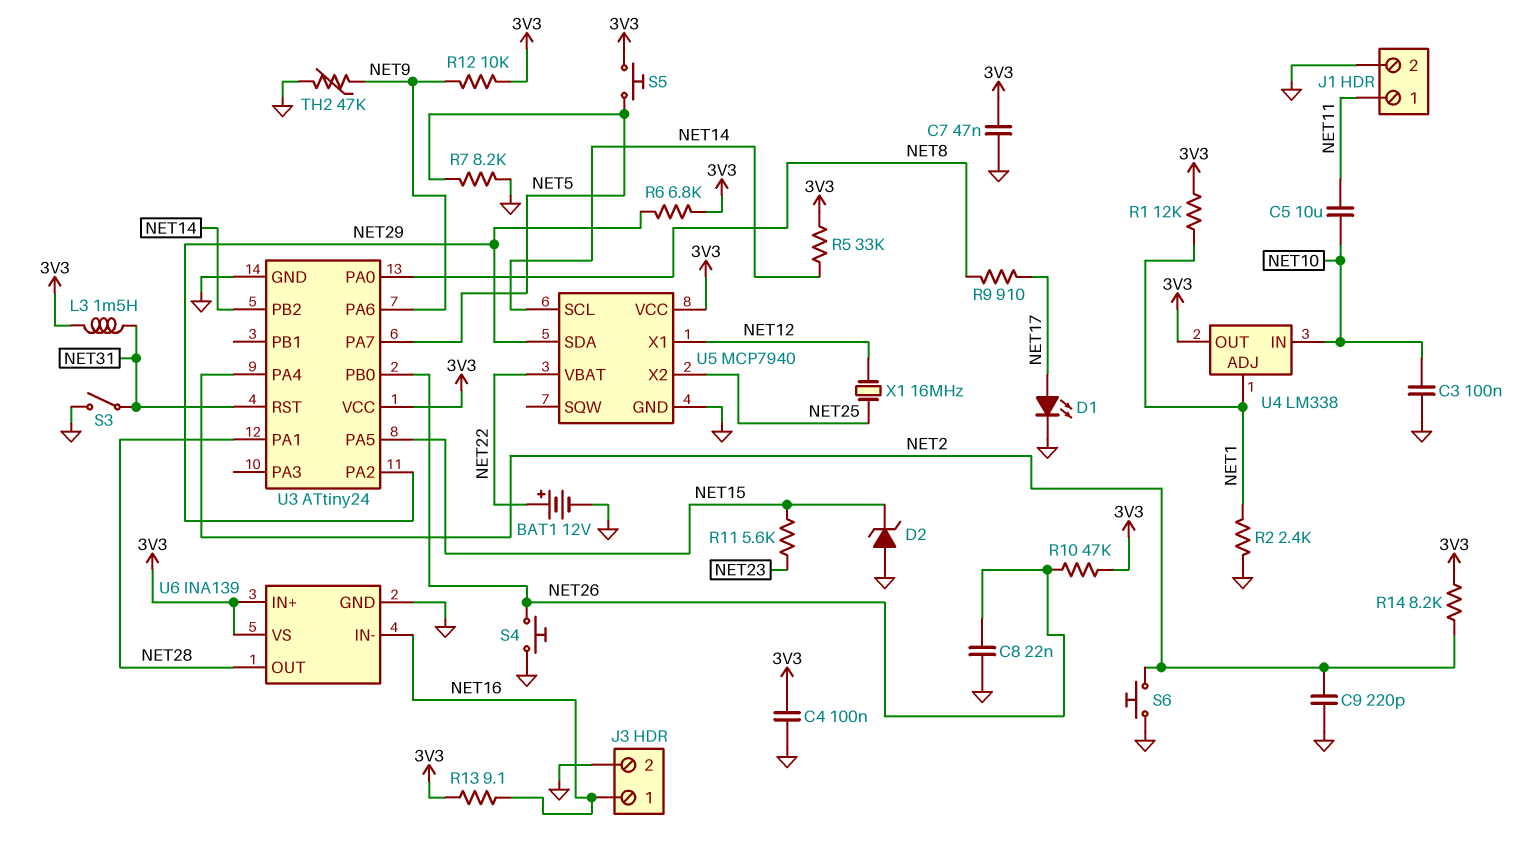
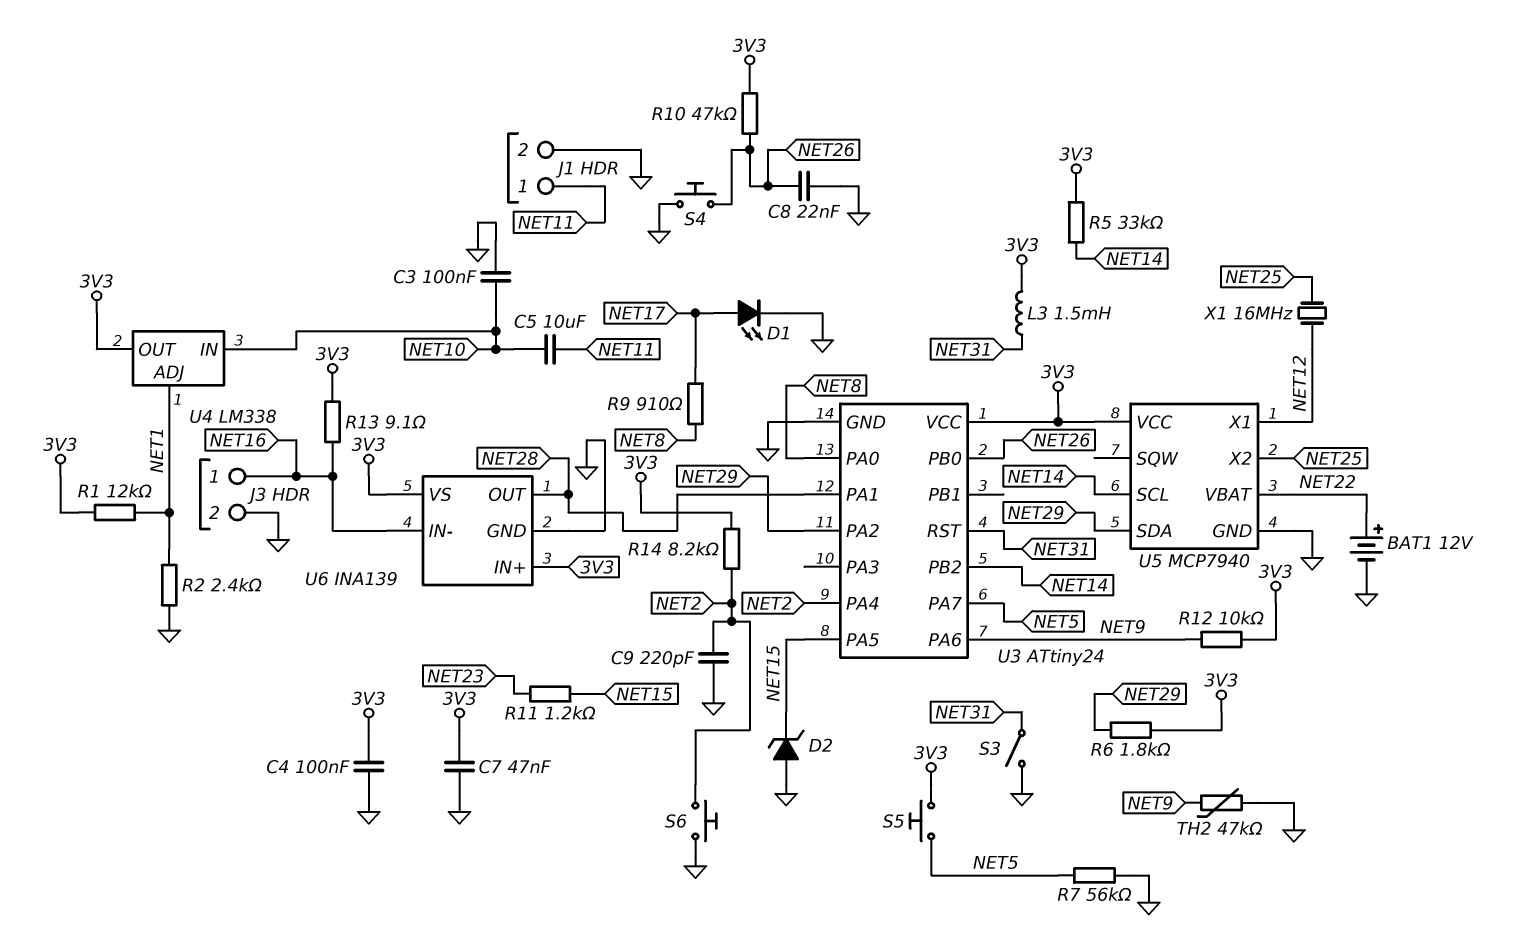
R6: 6.8k (3V3, NET29) -> 1.8k (3V3, NET29)
R7: 8.2k (GND, NET5) -> 56k (GND, NET5)
R11: 5.6k (NET15, NET23) -> 1.2k (NET15, NET23)

